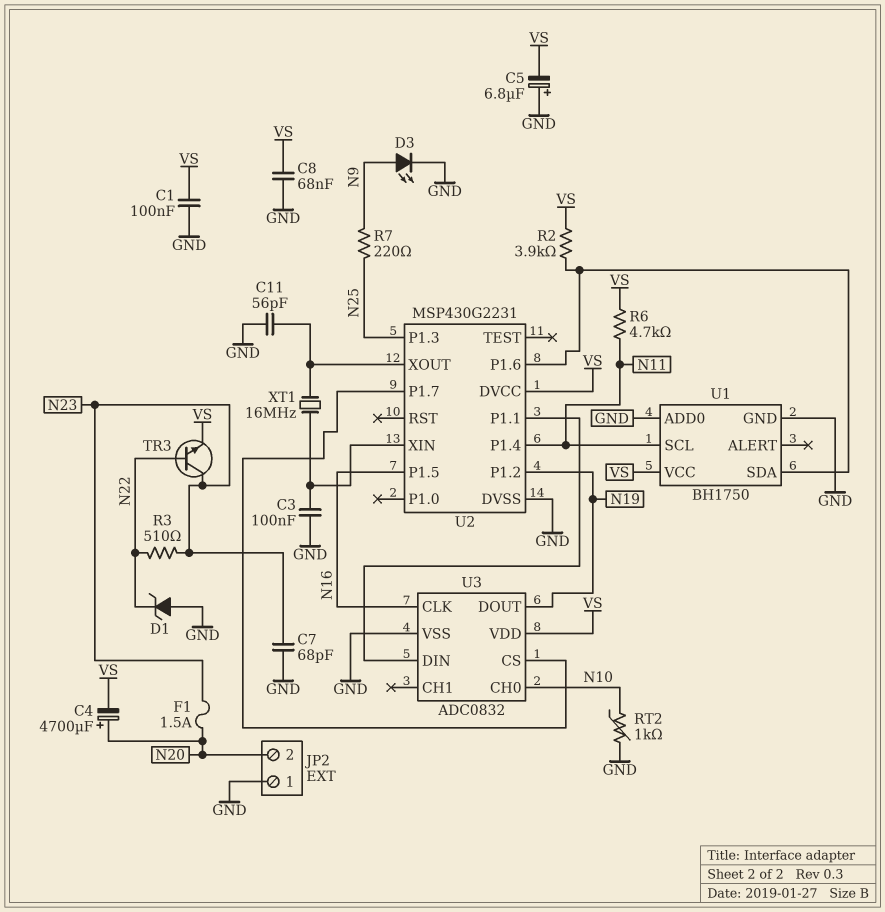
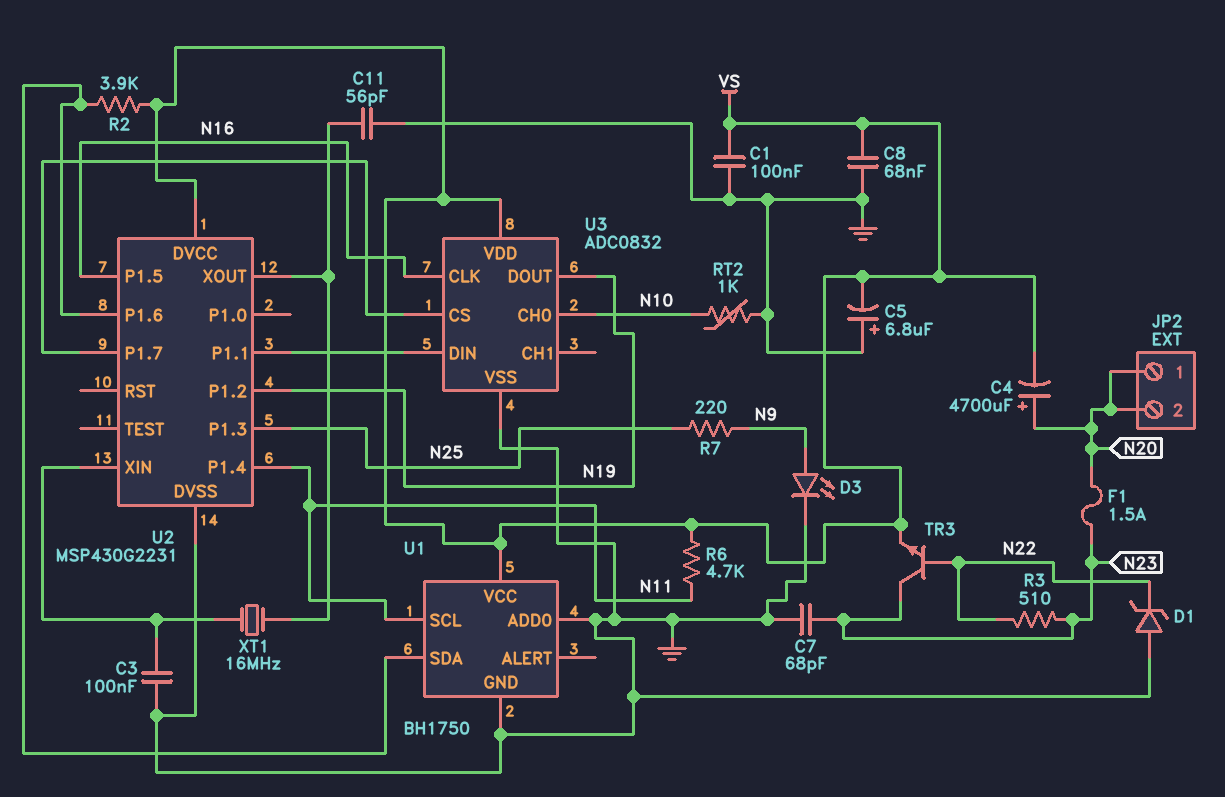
JP2 pin 1: GND -> N20

